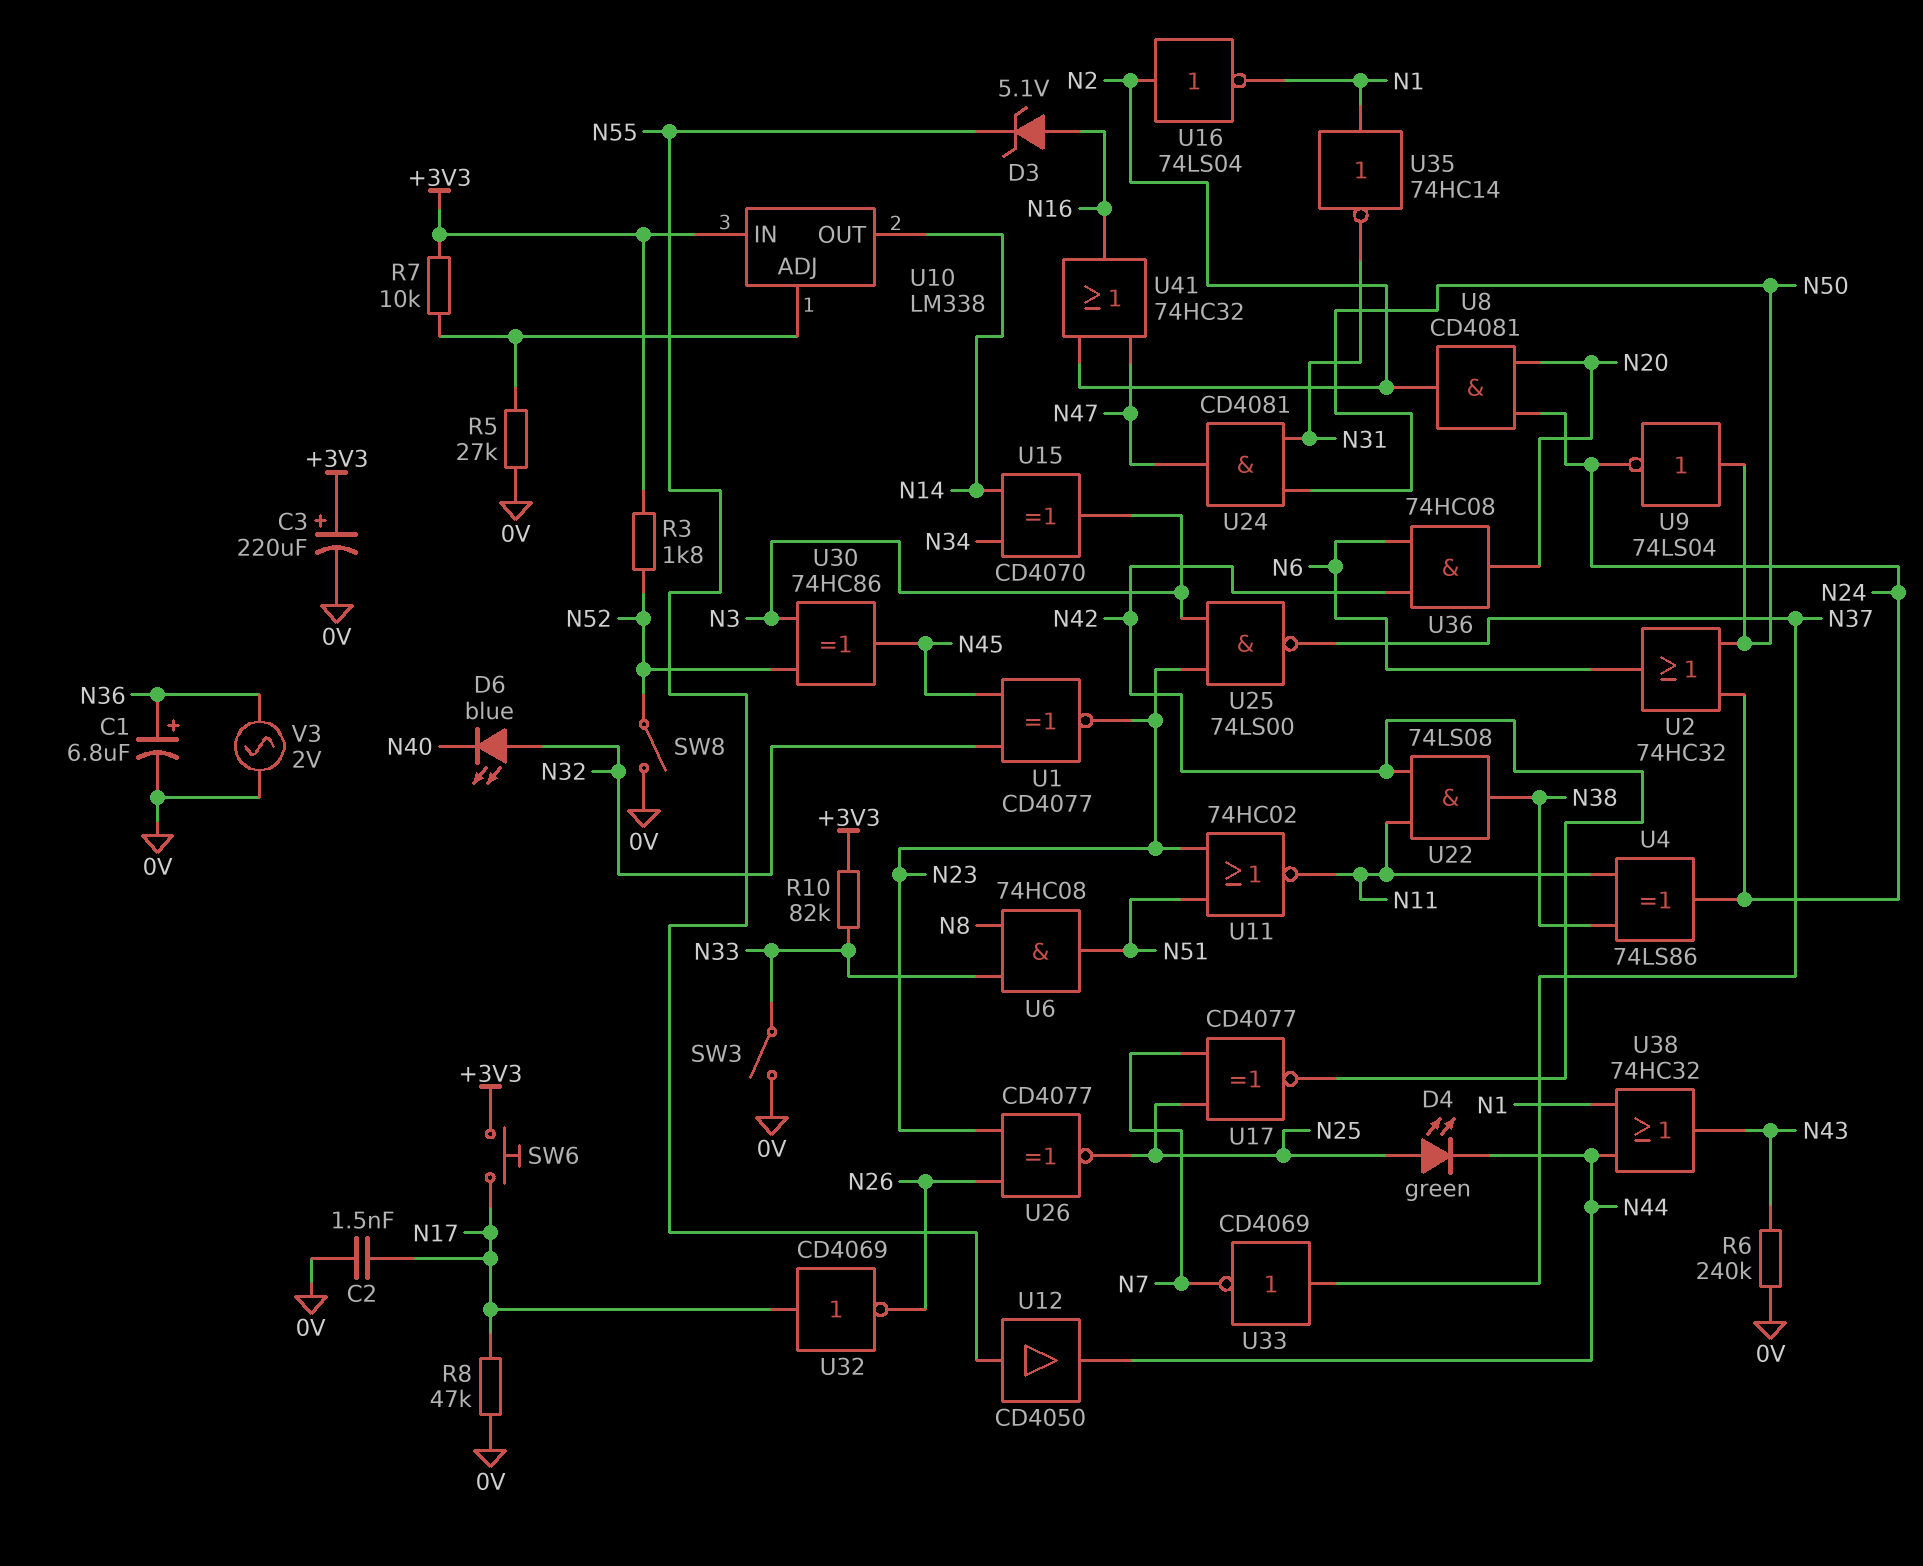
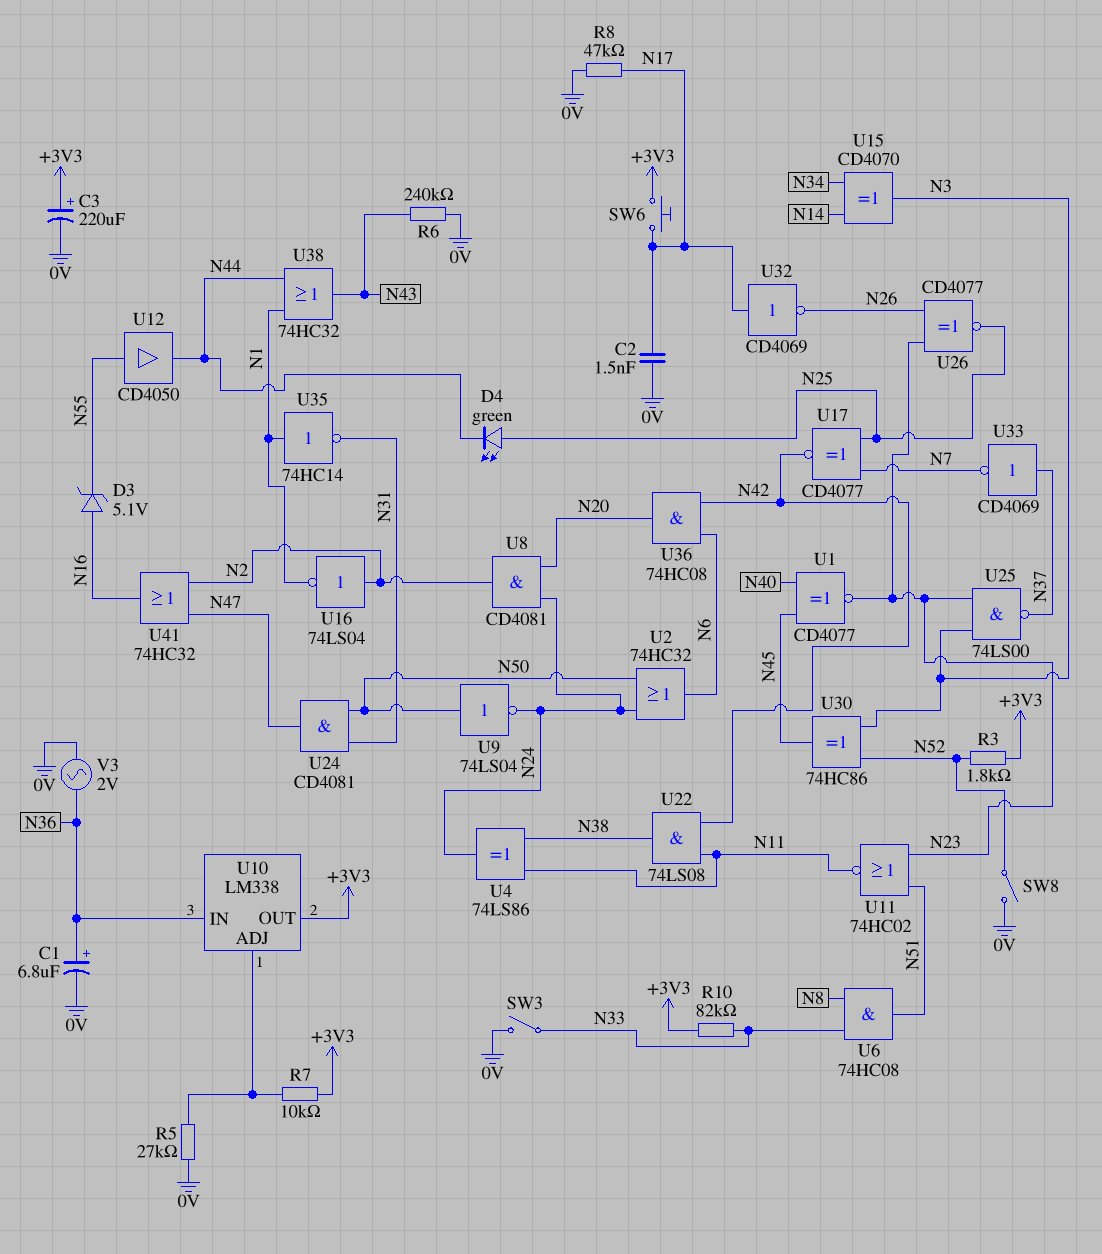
D6: LED blue (A N32, K N40) -> none
U1: XNOR CD4077 (in N32, in N45, out N23) -> XNOR CD4077 (in N40, in N45, out N23)
U10 pin IN: +3V3 -> N36
U10 pin OUT: N14 -> +3V3

